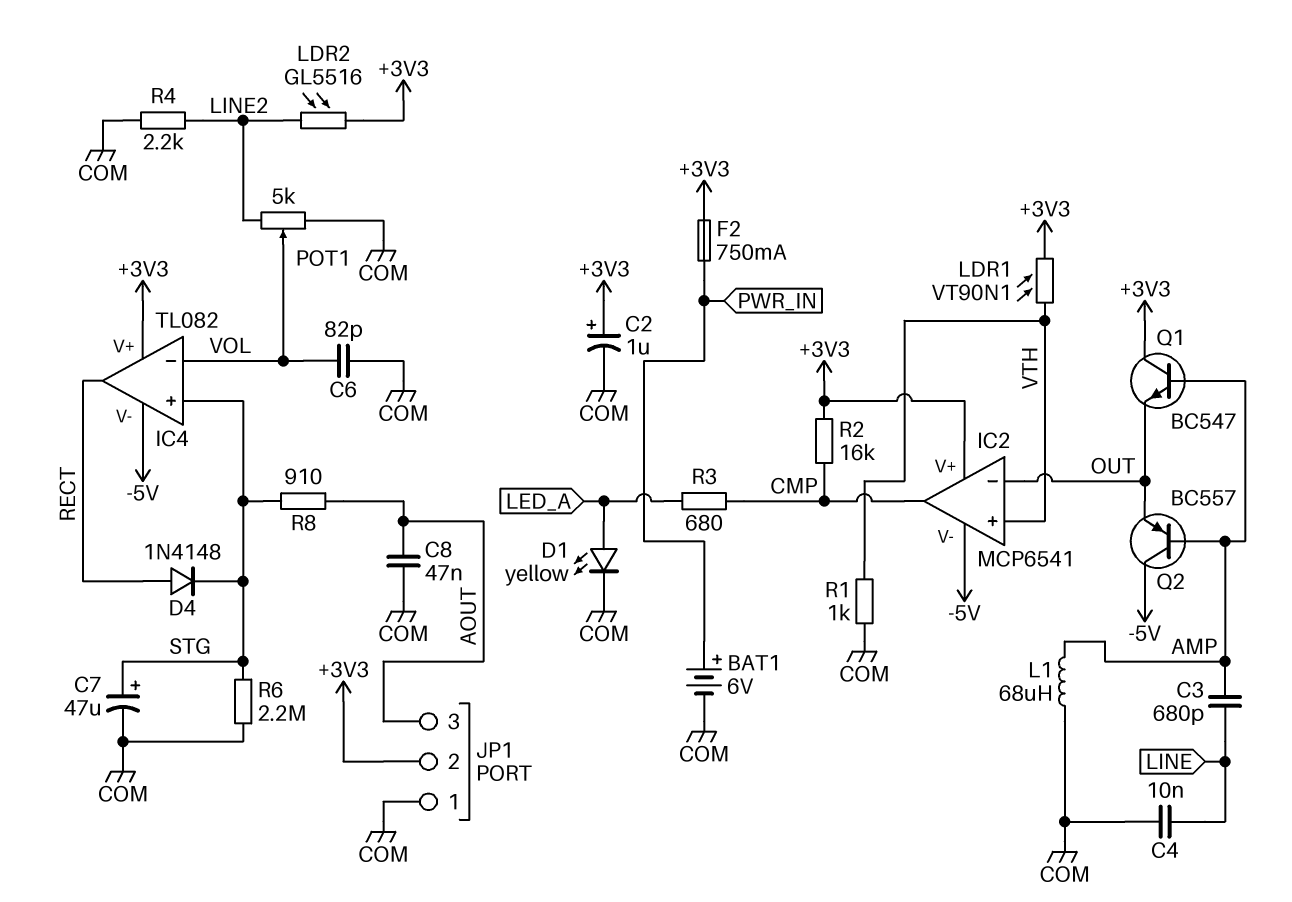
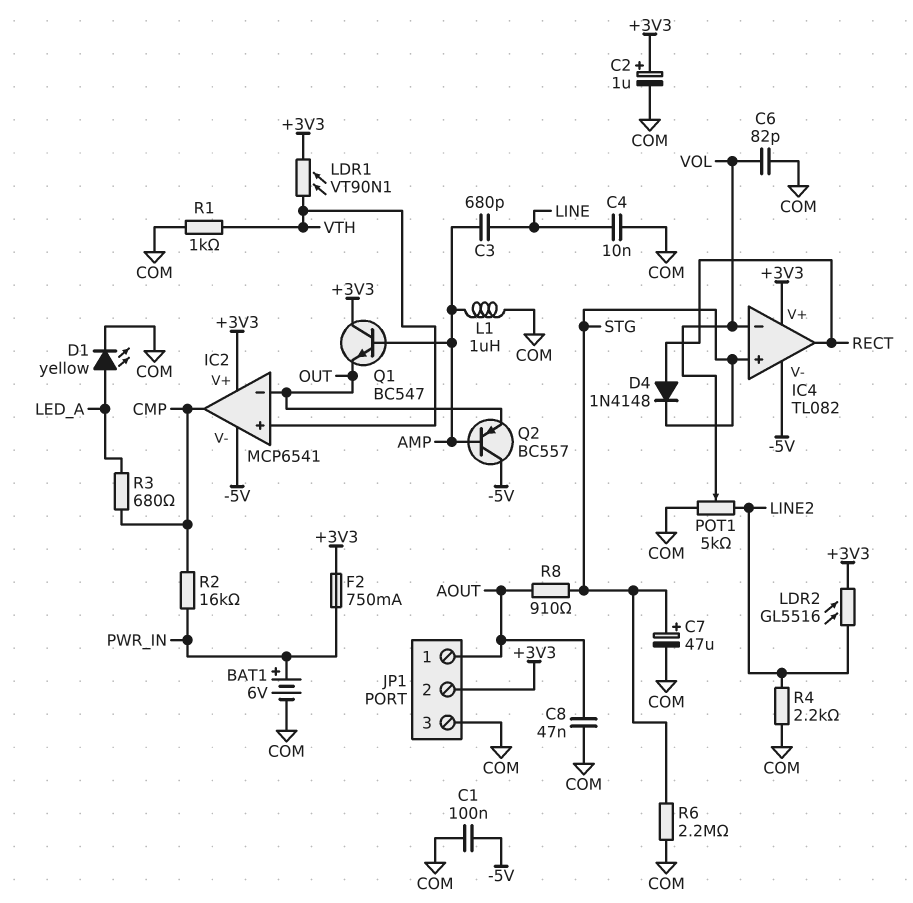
C1: none -> 100nF (-5V, COM)
JP1 pin 1: COM -> AOUT
JP1 pin 3: AOUT -> COM
L1: 68uH (AMP, COM) -> 1uH (AMP, COM)
R2: 16k (+3V3, CMP) -> 16k (CMP, PWR_IN)

